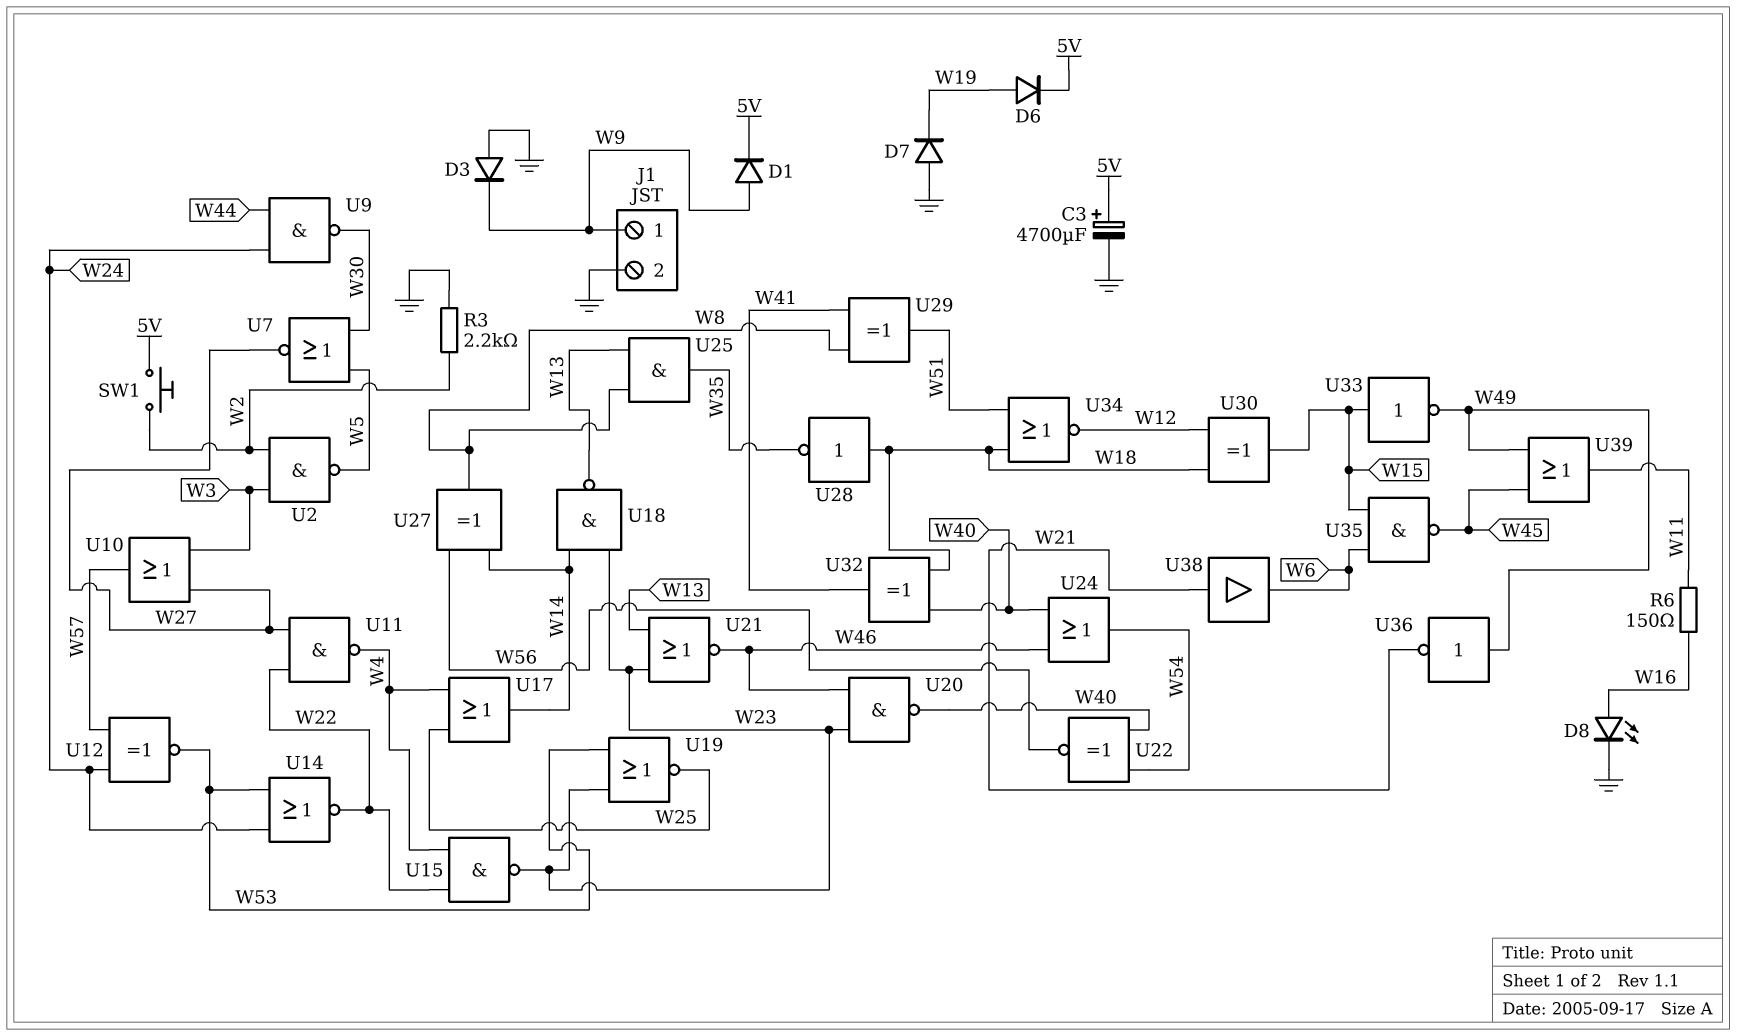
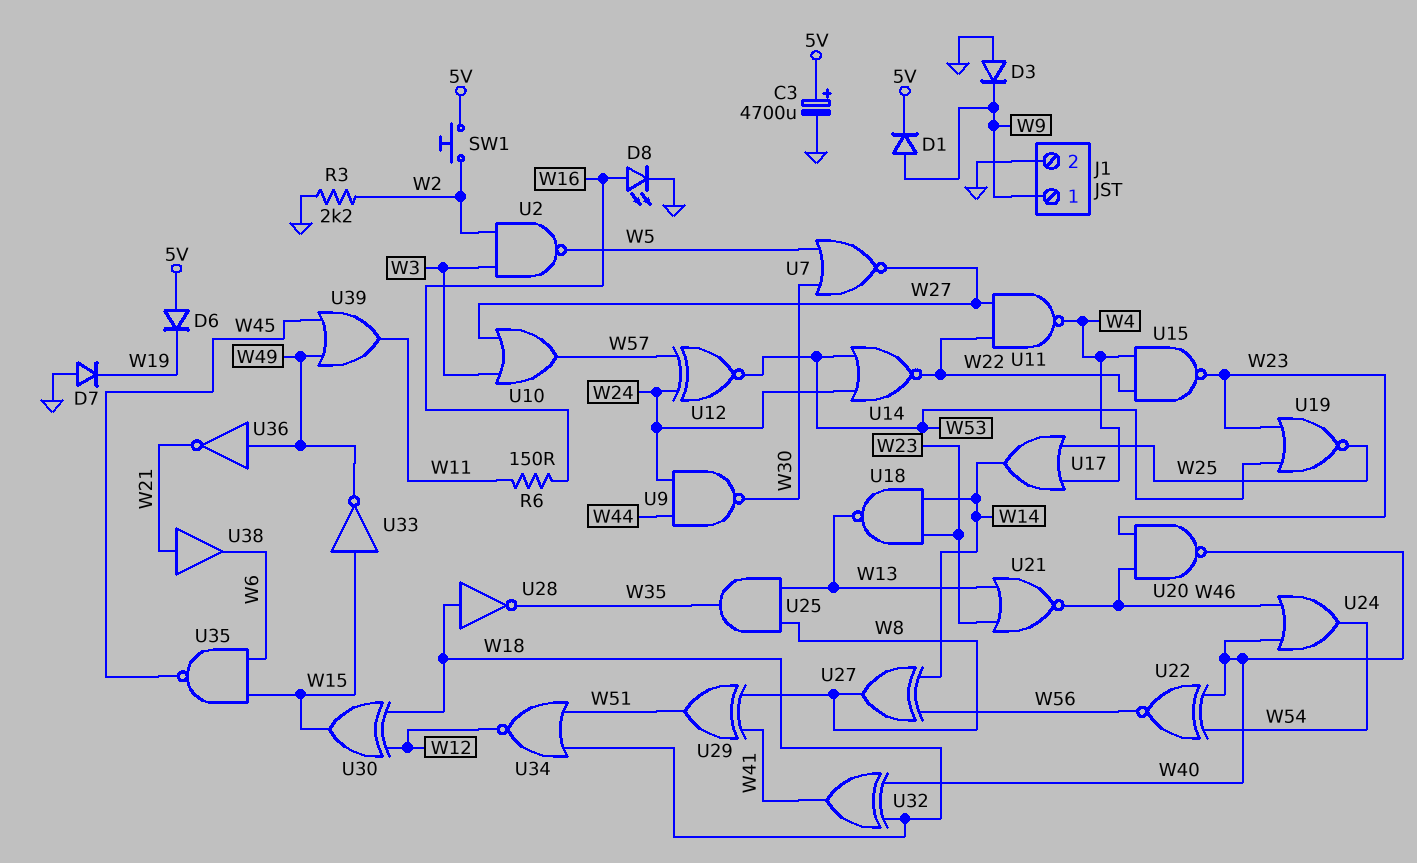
D6: diode (A W19, K 5V) -> diode (A 5V, K W19)

